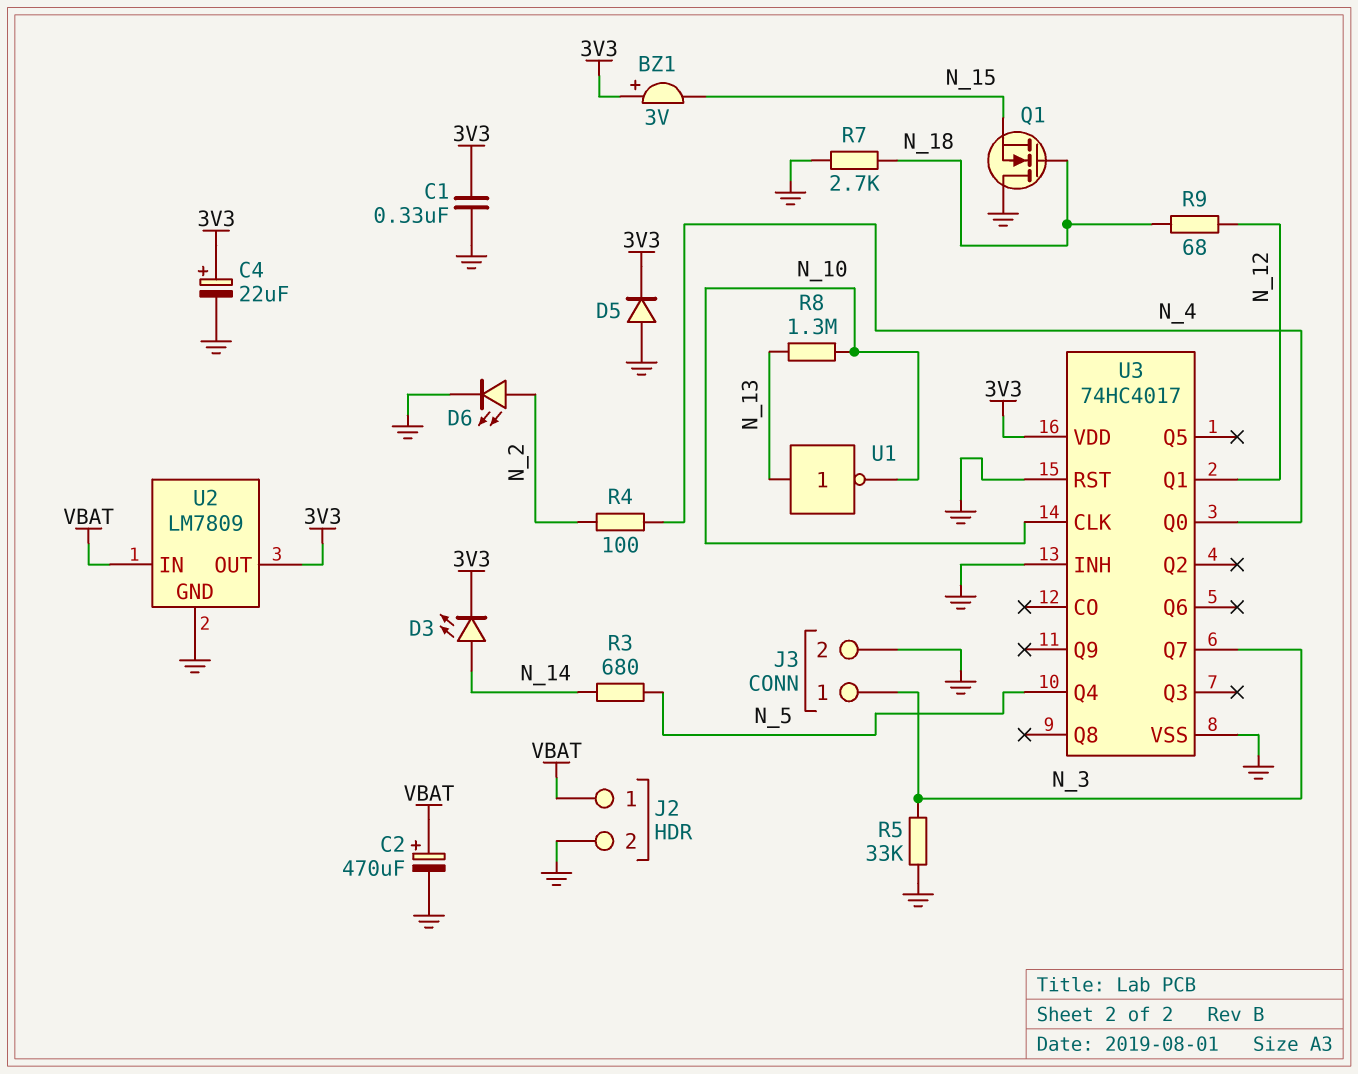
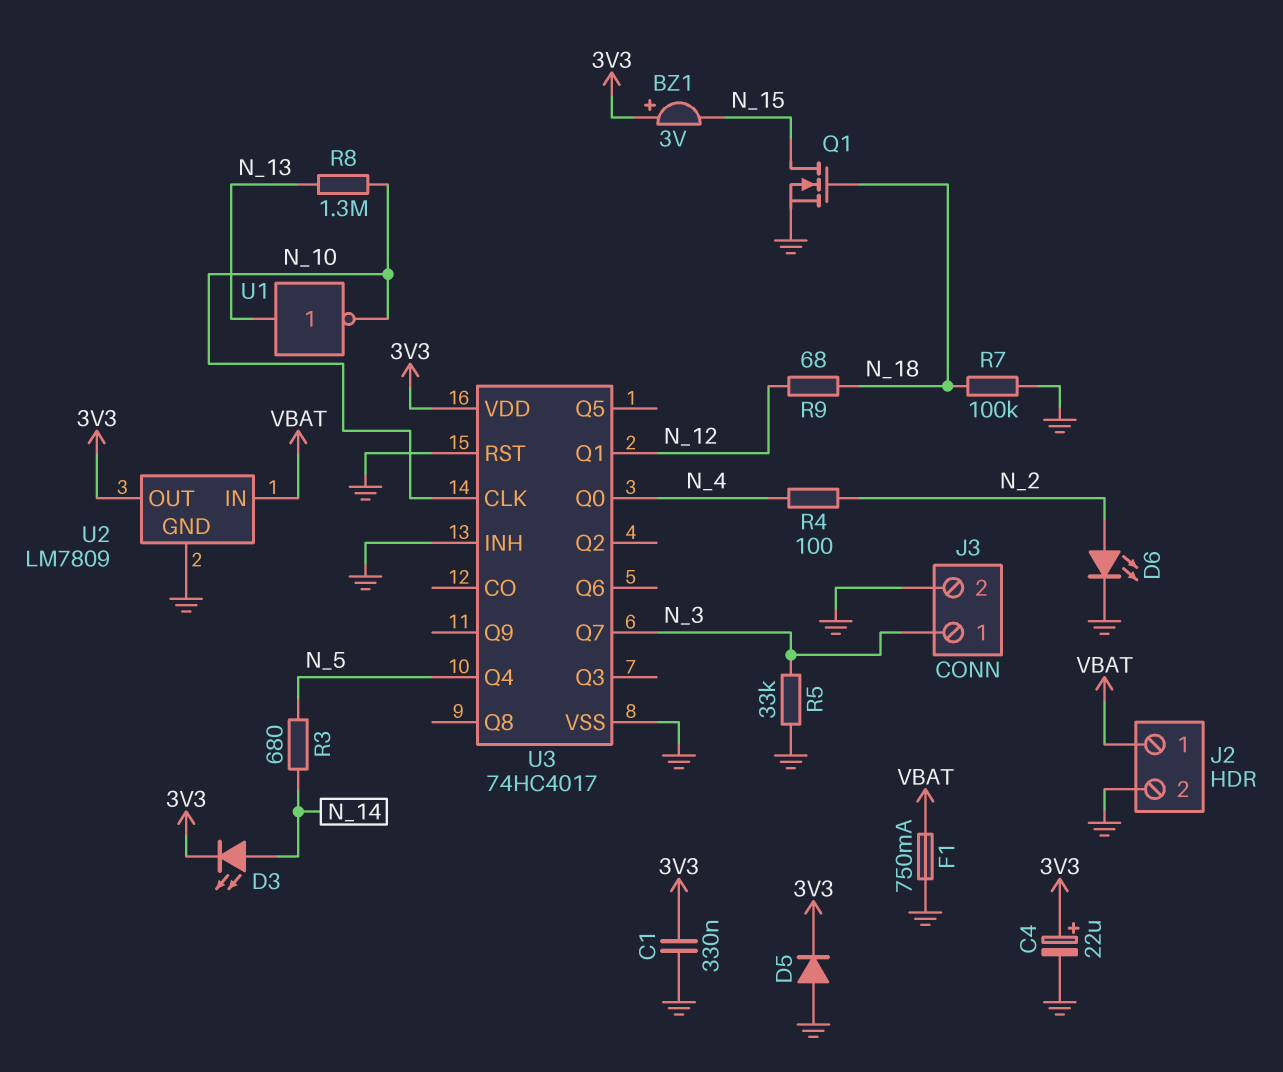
C2: 470uF (plus VBAT, minus GND) -> none
F1: none -> 750mA (GND, VBAT)
Q1: NMOS (G N_18, D GND, S N_15) -> NMOS (G N_18, D N_15, S GND)
R7: 2.7k (GND, N_18) -> 100k (GND, N_18)

